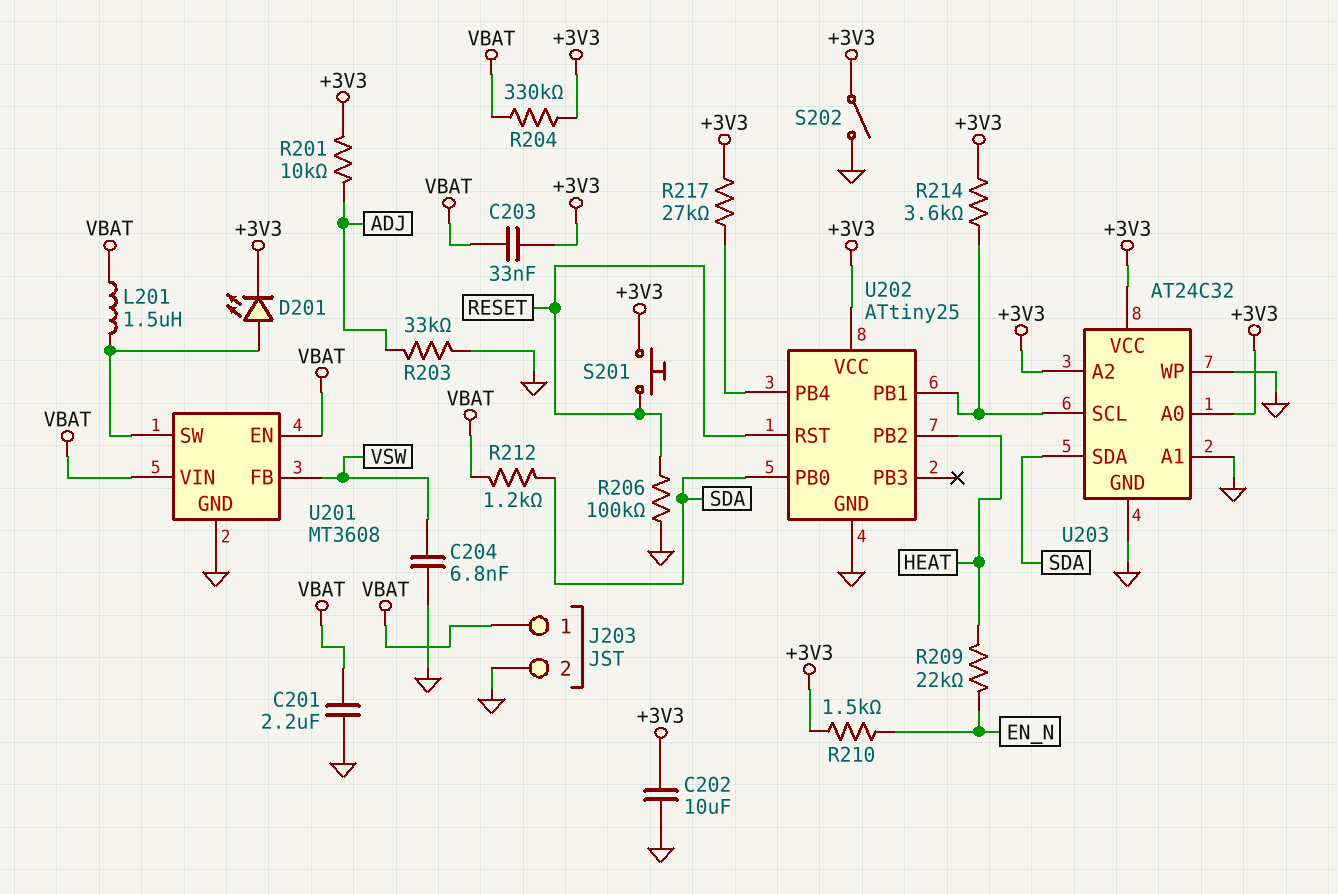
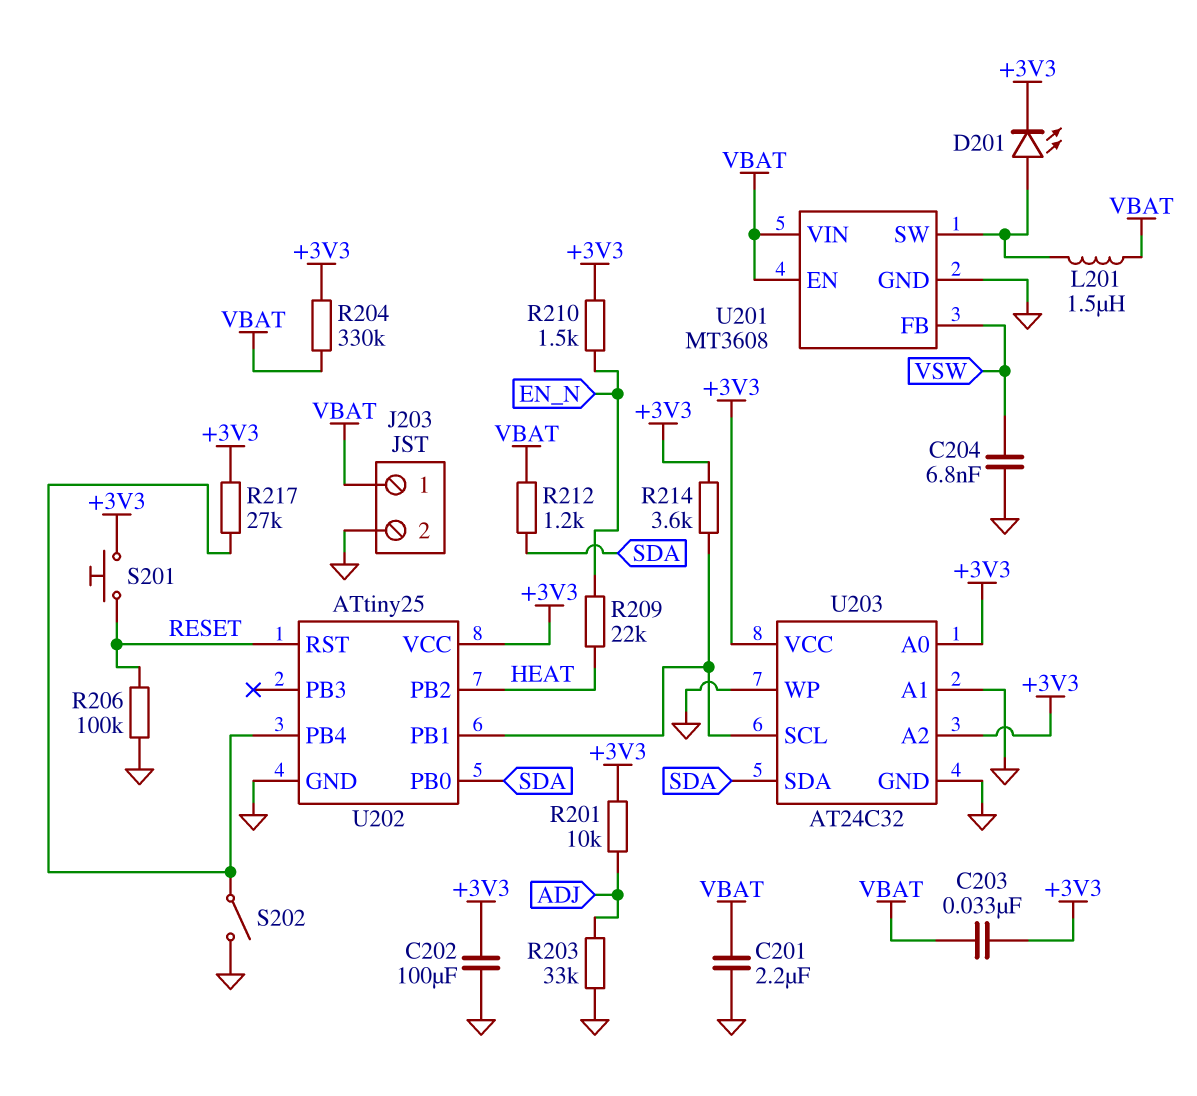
C202: 10uF (+3V3, GND) -> 100uF (+3V3, GND)
S202: switch (+3V3, GND) -> switch (GND, U202/PB4)

